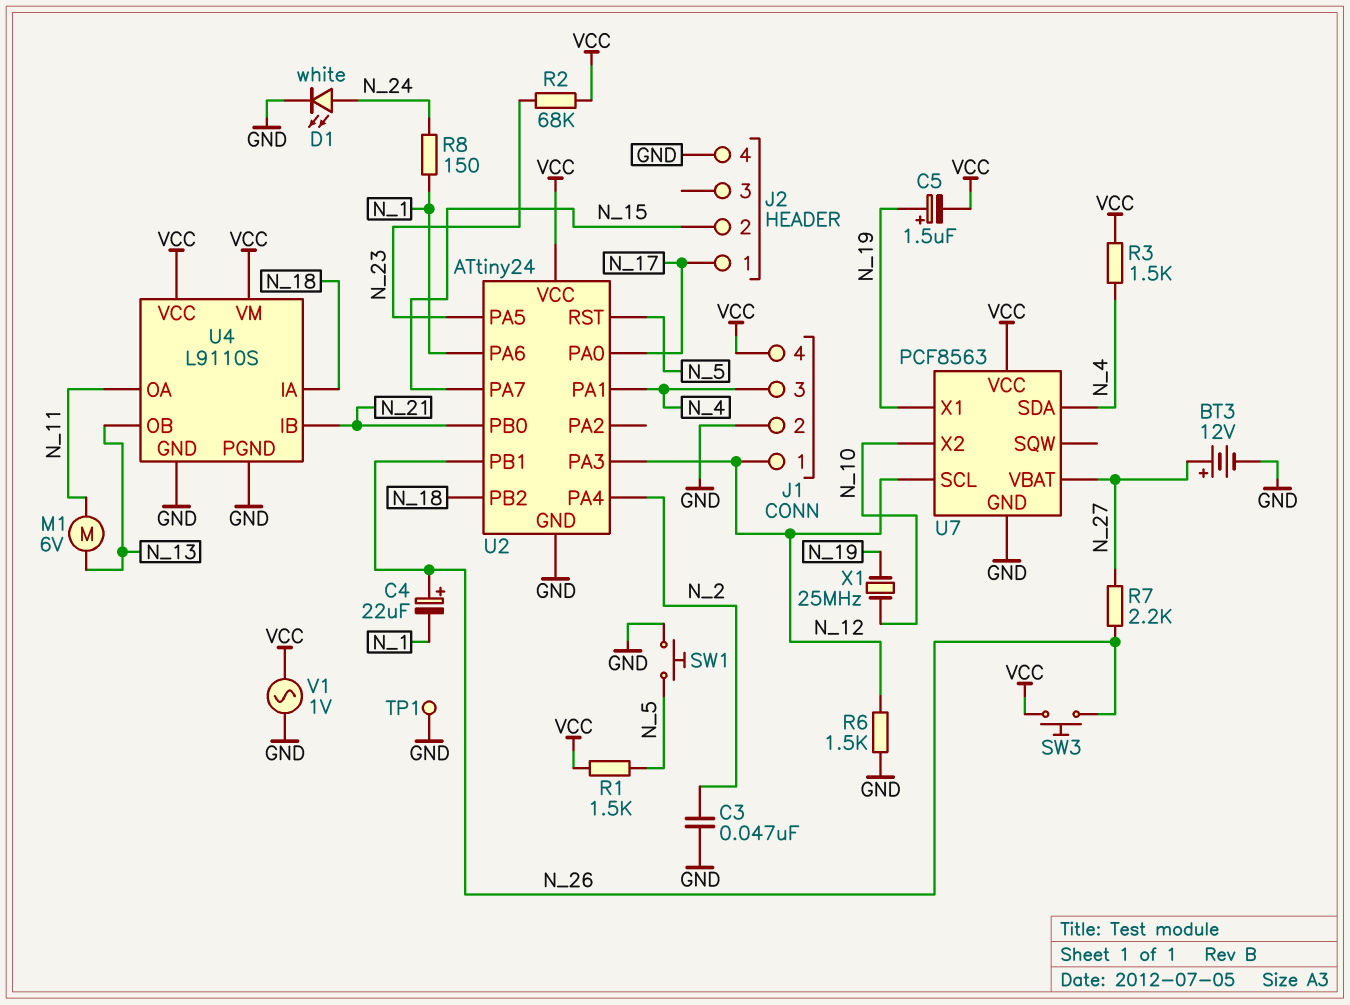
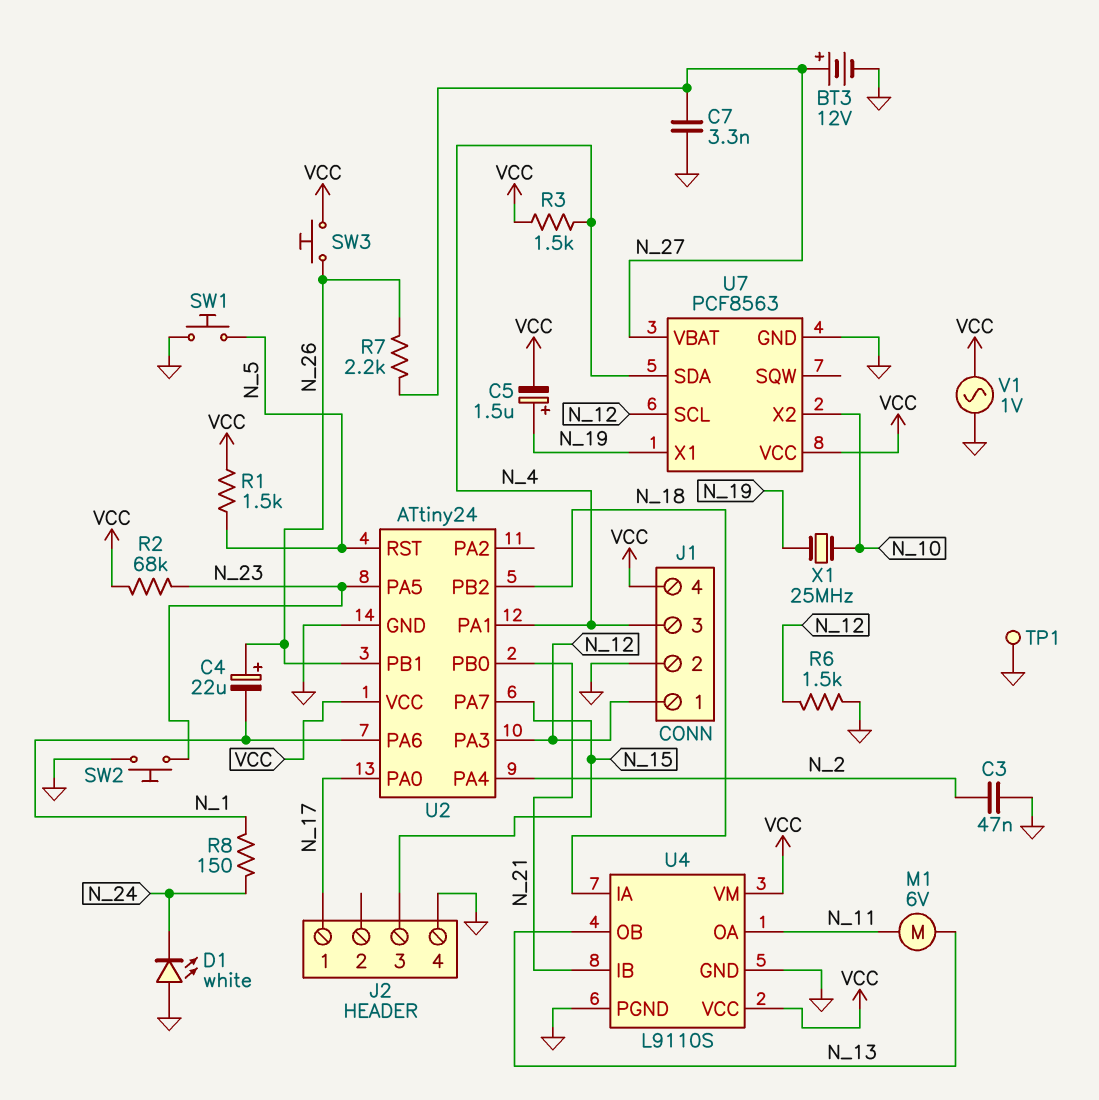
C7: none -> 3.3nF (GND, N_27)
D1: LED white (A N_24, K GND) -> LED white (A GND, K N_24)
J2 pin 2: N_15 -> none
J2 pin 3: none -> N_15
SW2: none -> button (GND, N_23)

